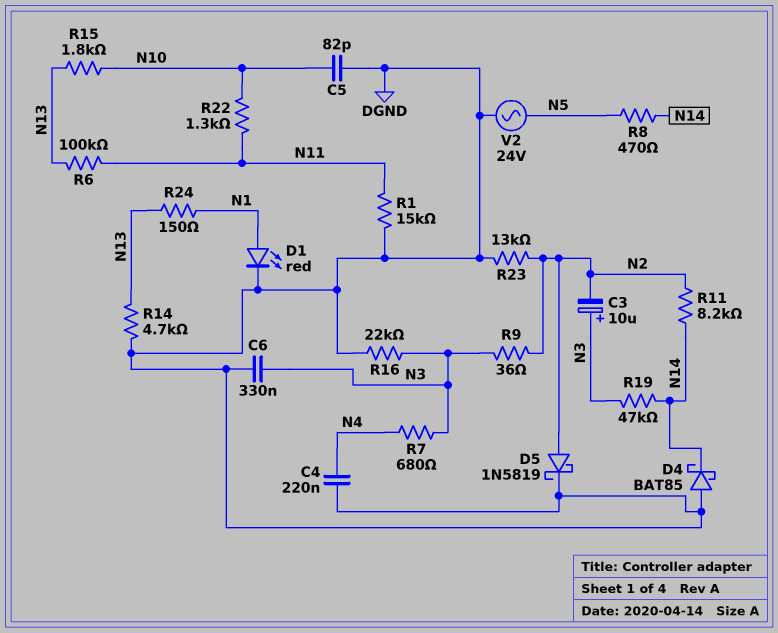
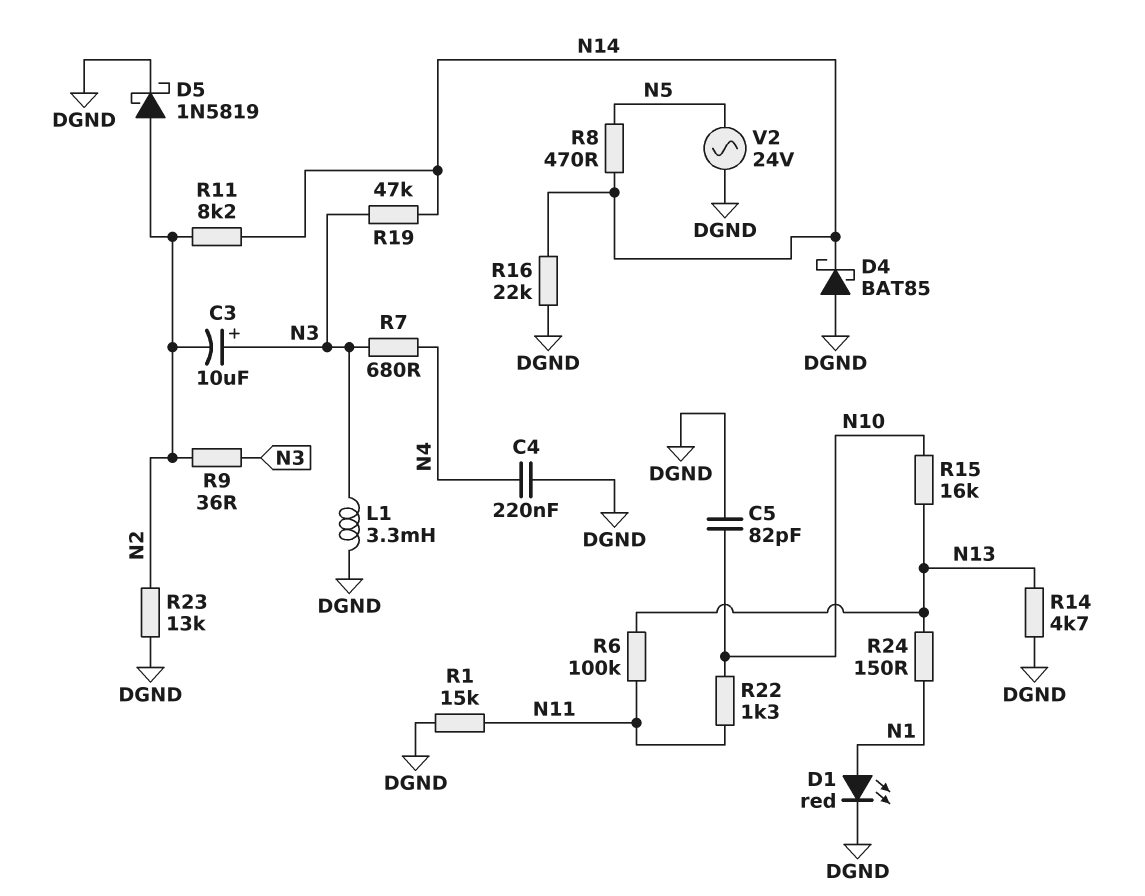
C6: 330nF (DGND, N3) -> none
L1: none -> 3.3mH (DGND, N3)
R15: 1.8k (N10, N13) -> 16k (N10, N13)
R16: 22k (DGND, N3) -> 22k (DGND, N14)

